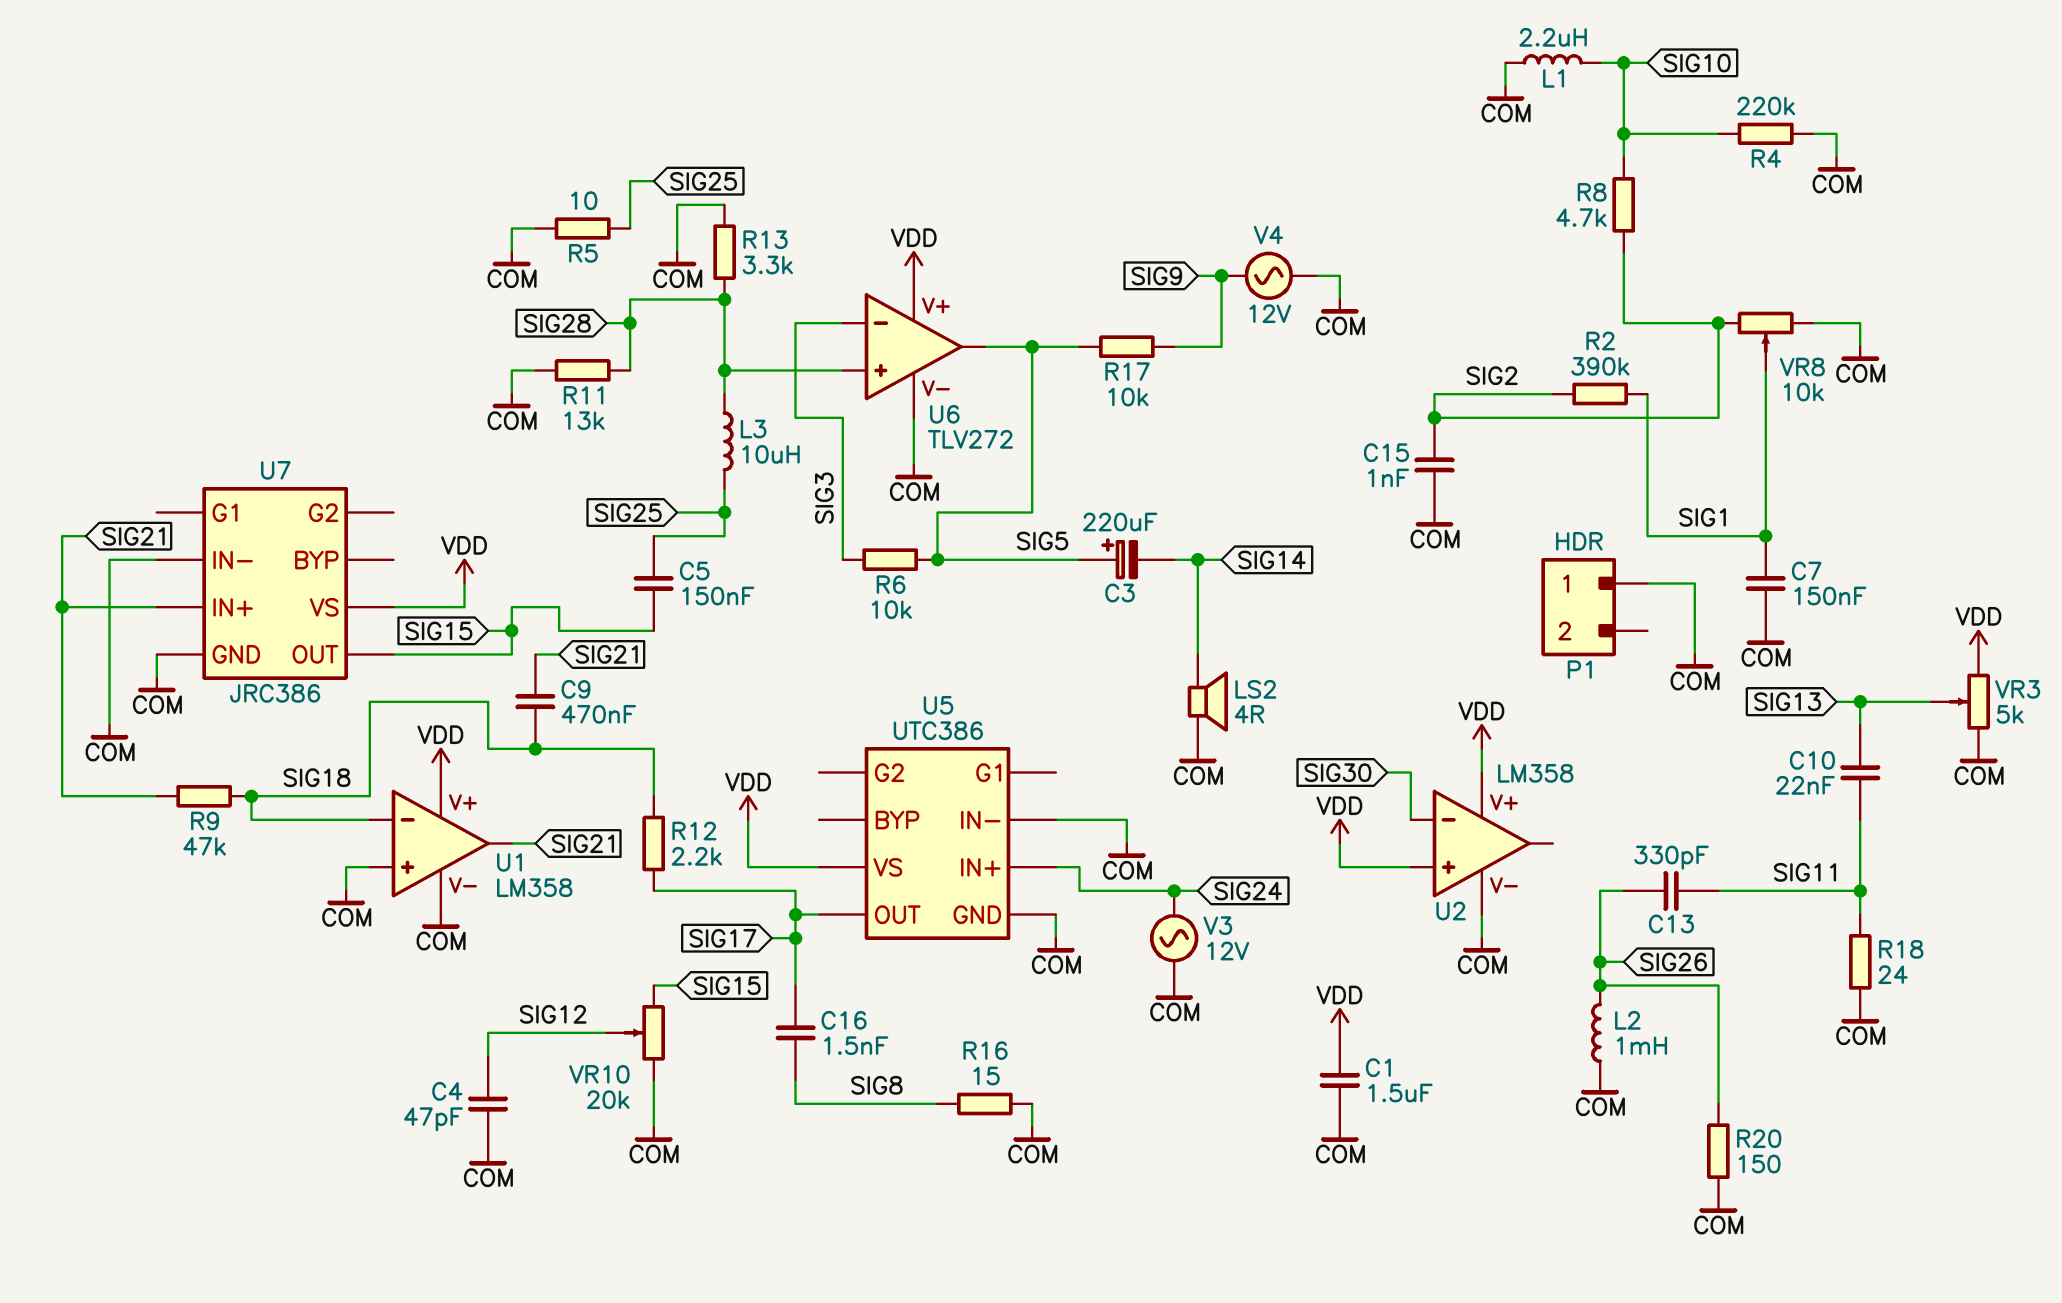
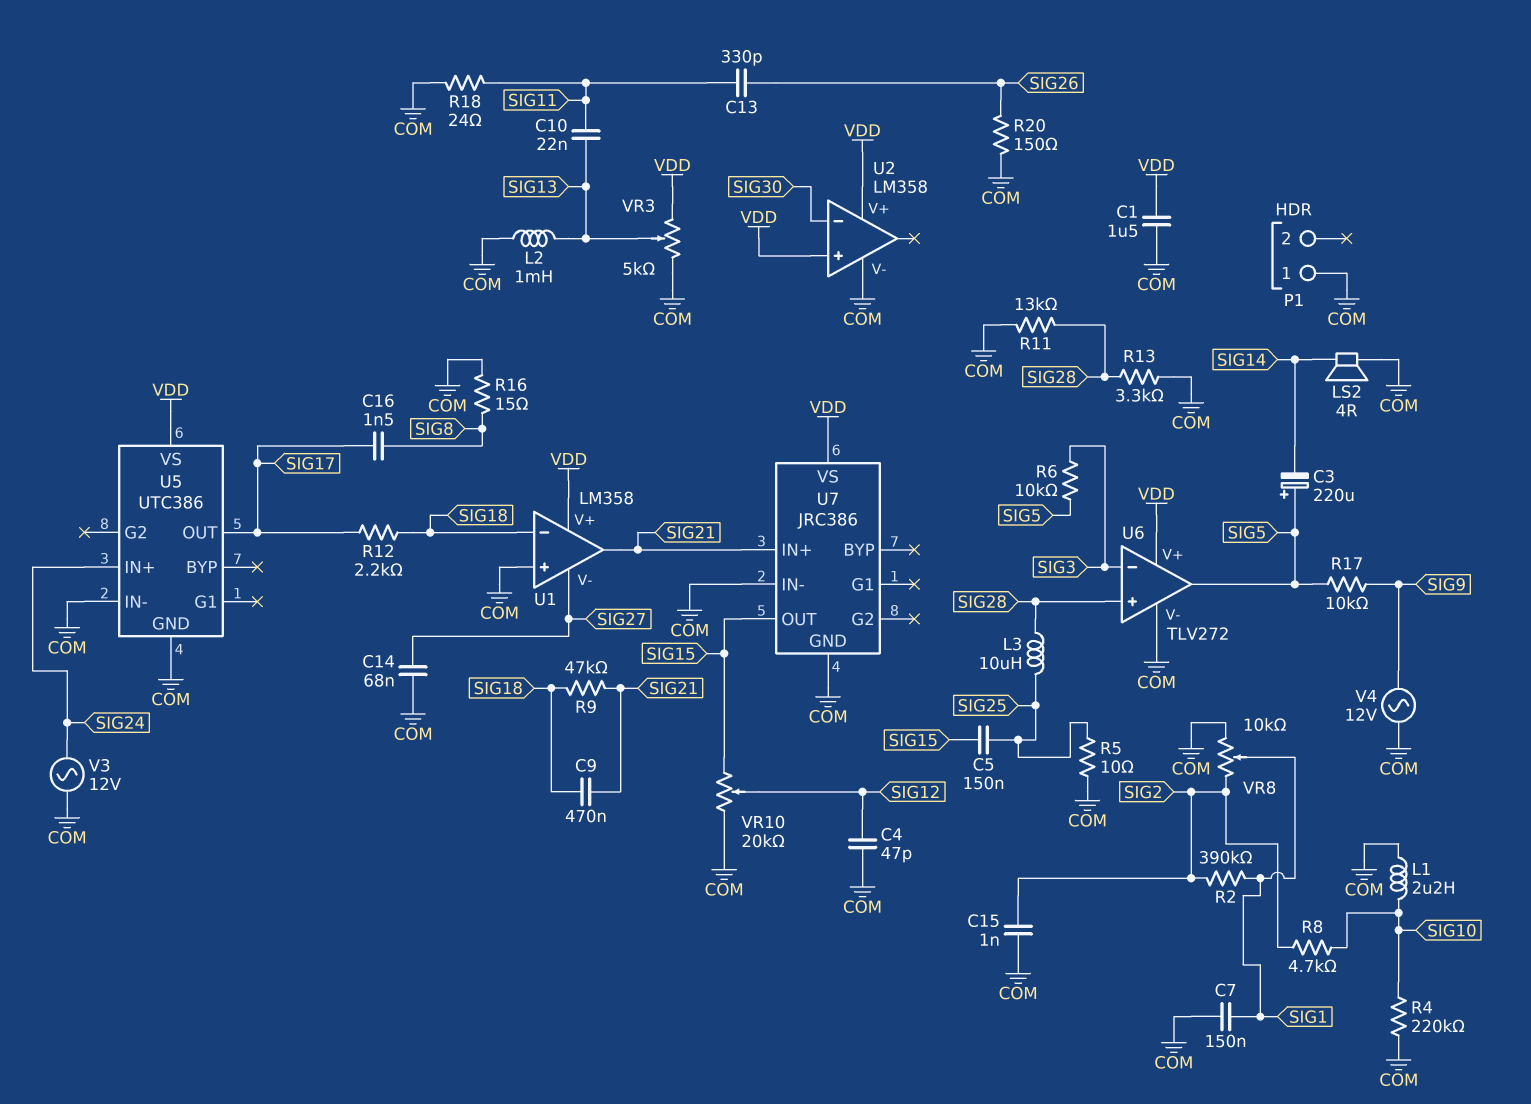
C14: none -> 68nF (COM, SIG27)
L2: 1mH (COM, SIG26) -> 1mH (COM, SIG13)
U1 pin V-: COM -> SIG27

